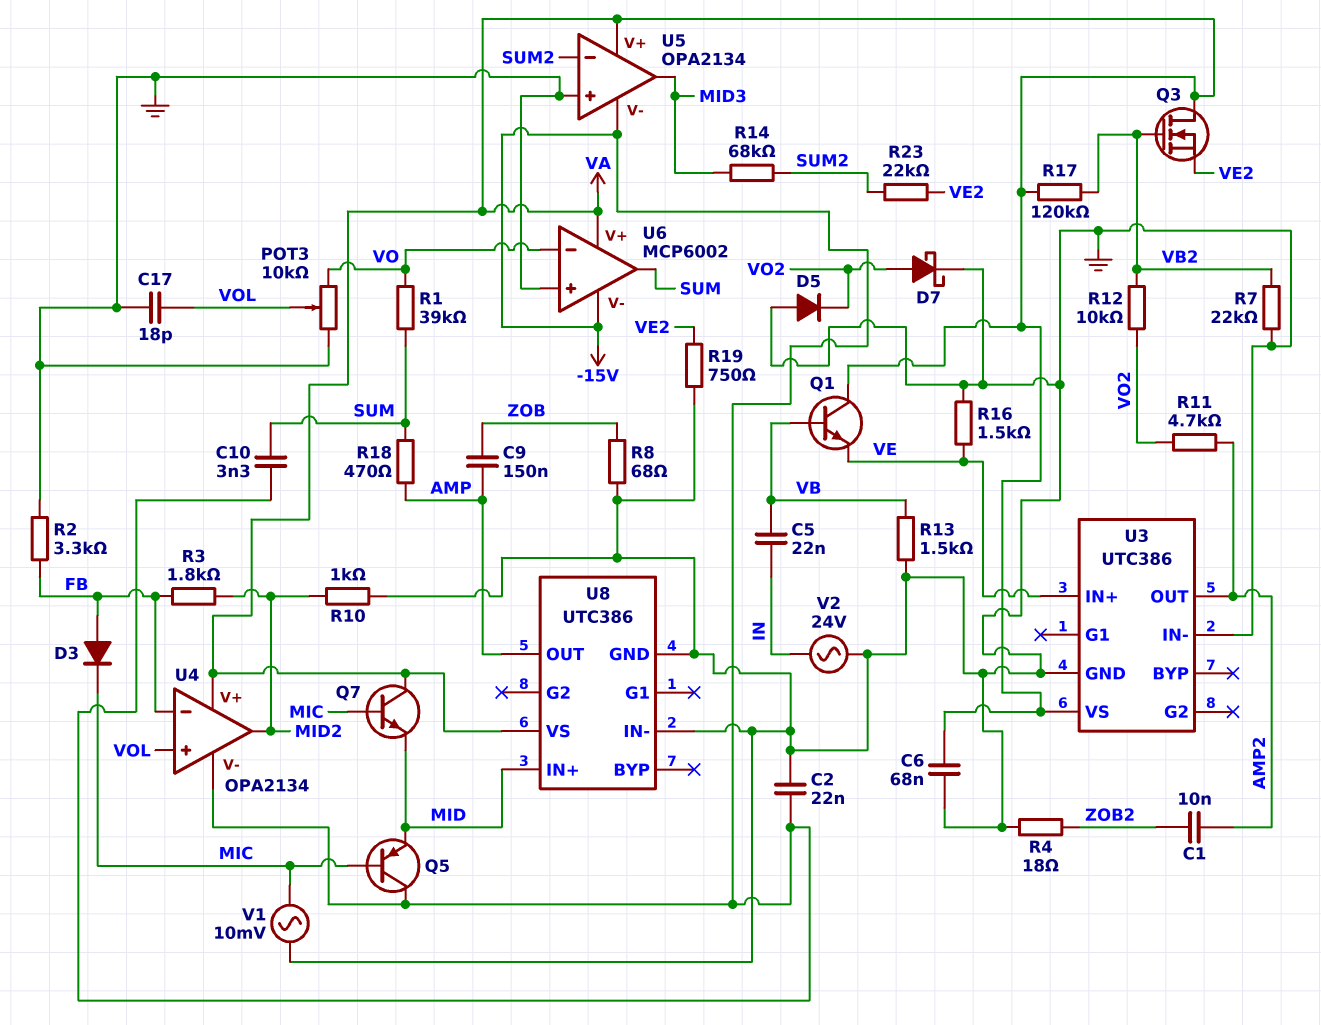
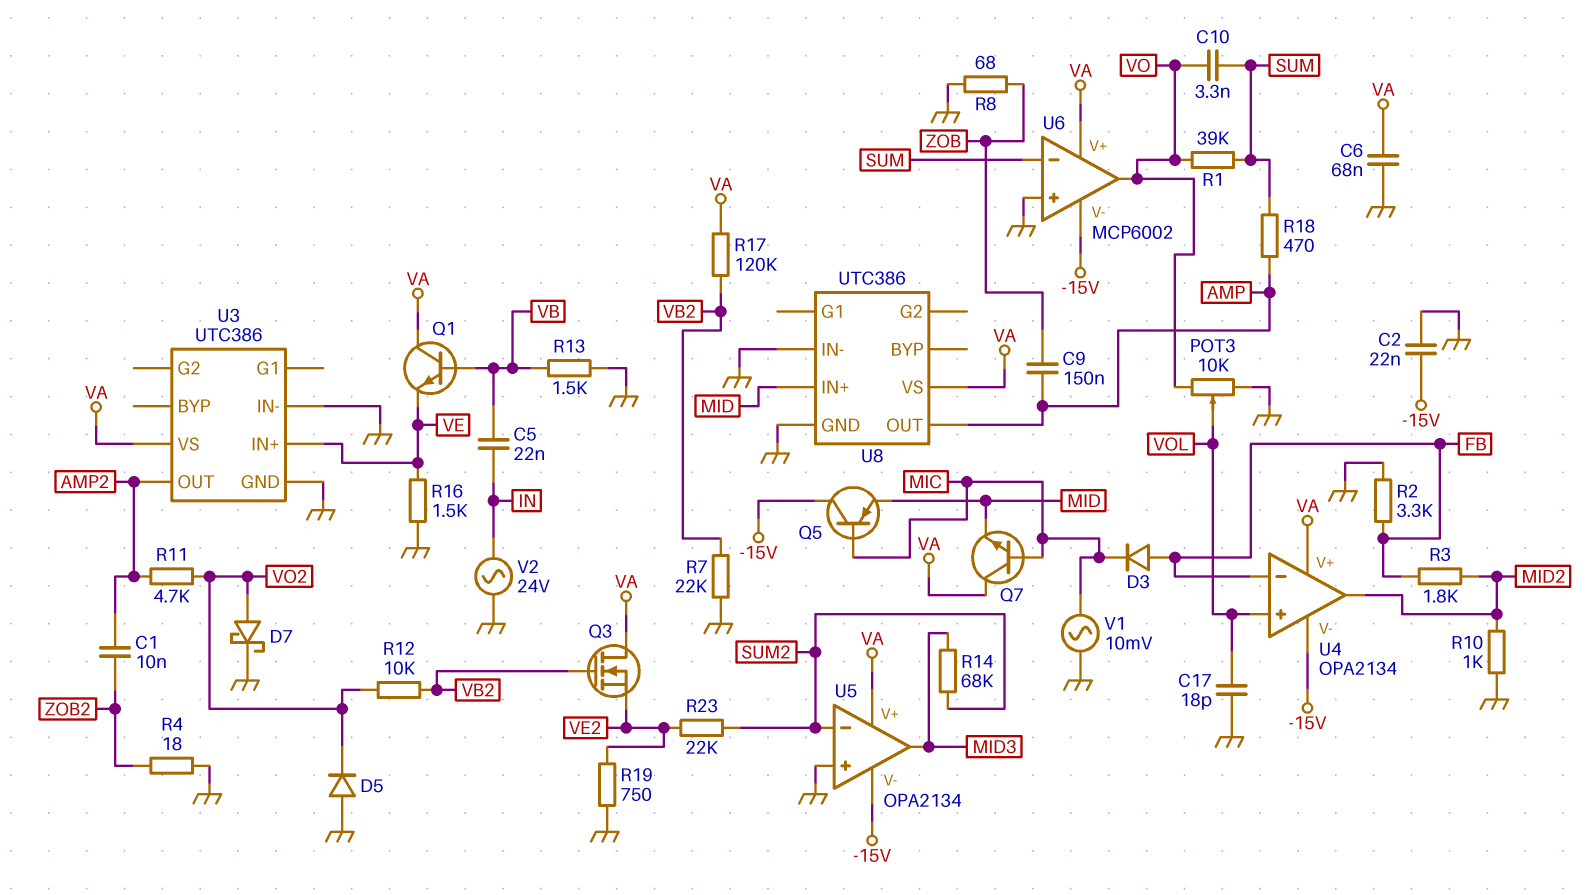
C10: 3.3nF (-15V, SUM) -> 3.3nF (SUM, VO)
U6 pin in-: VO -> SUM
U6 pin out: SUM -> VO

